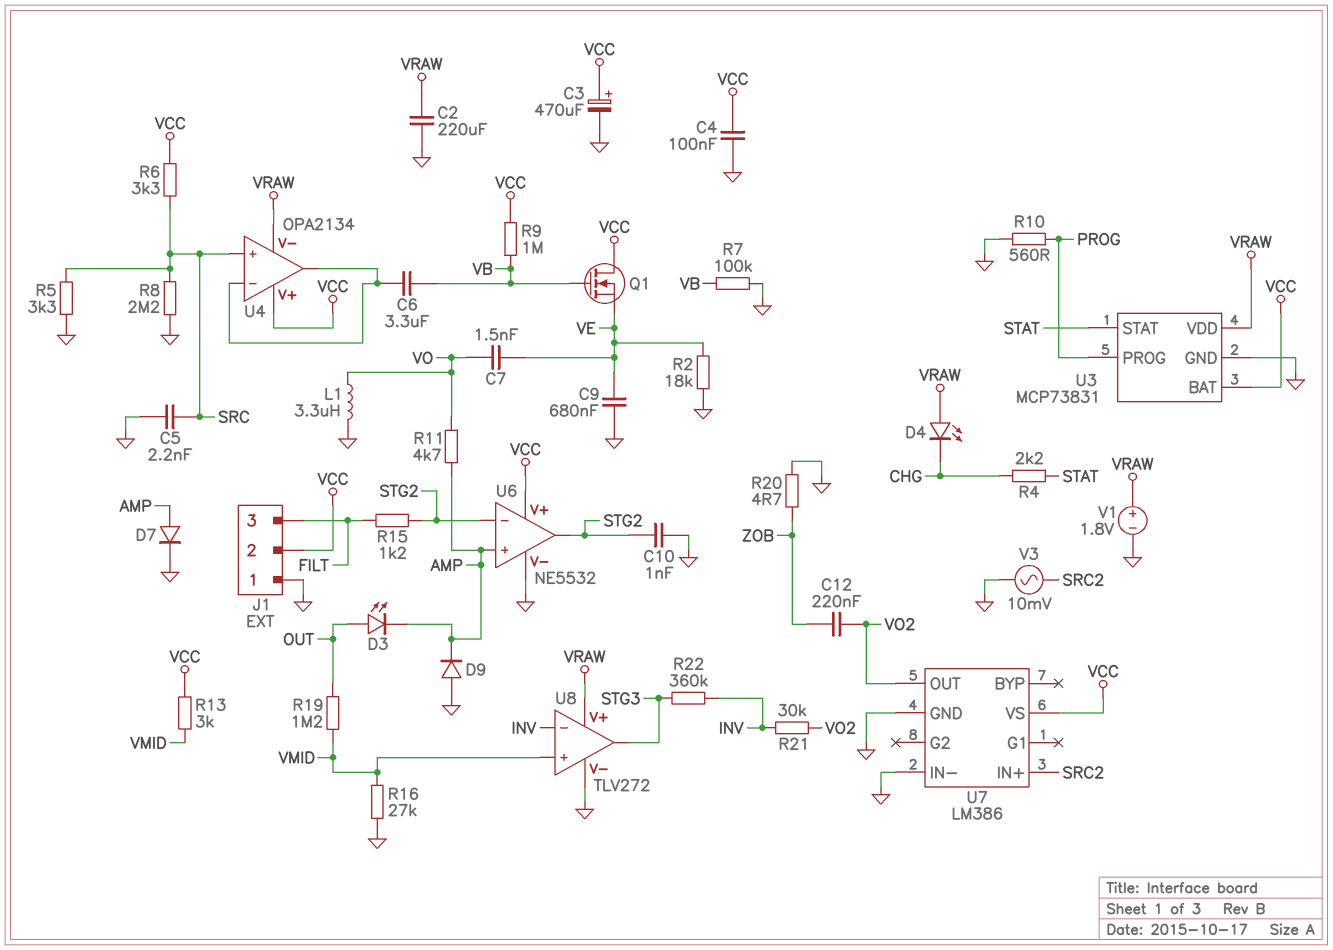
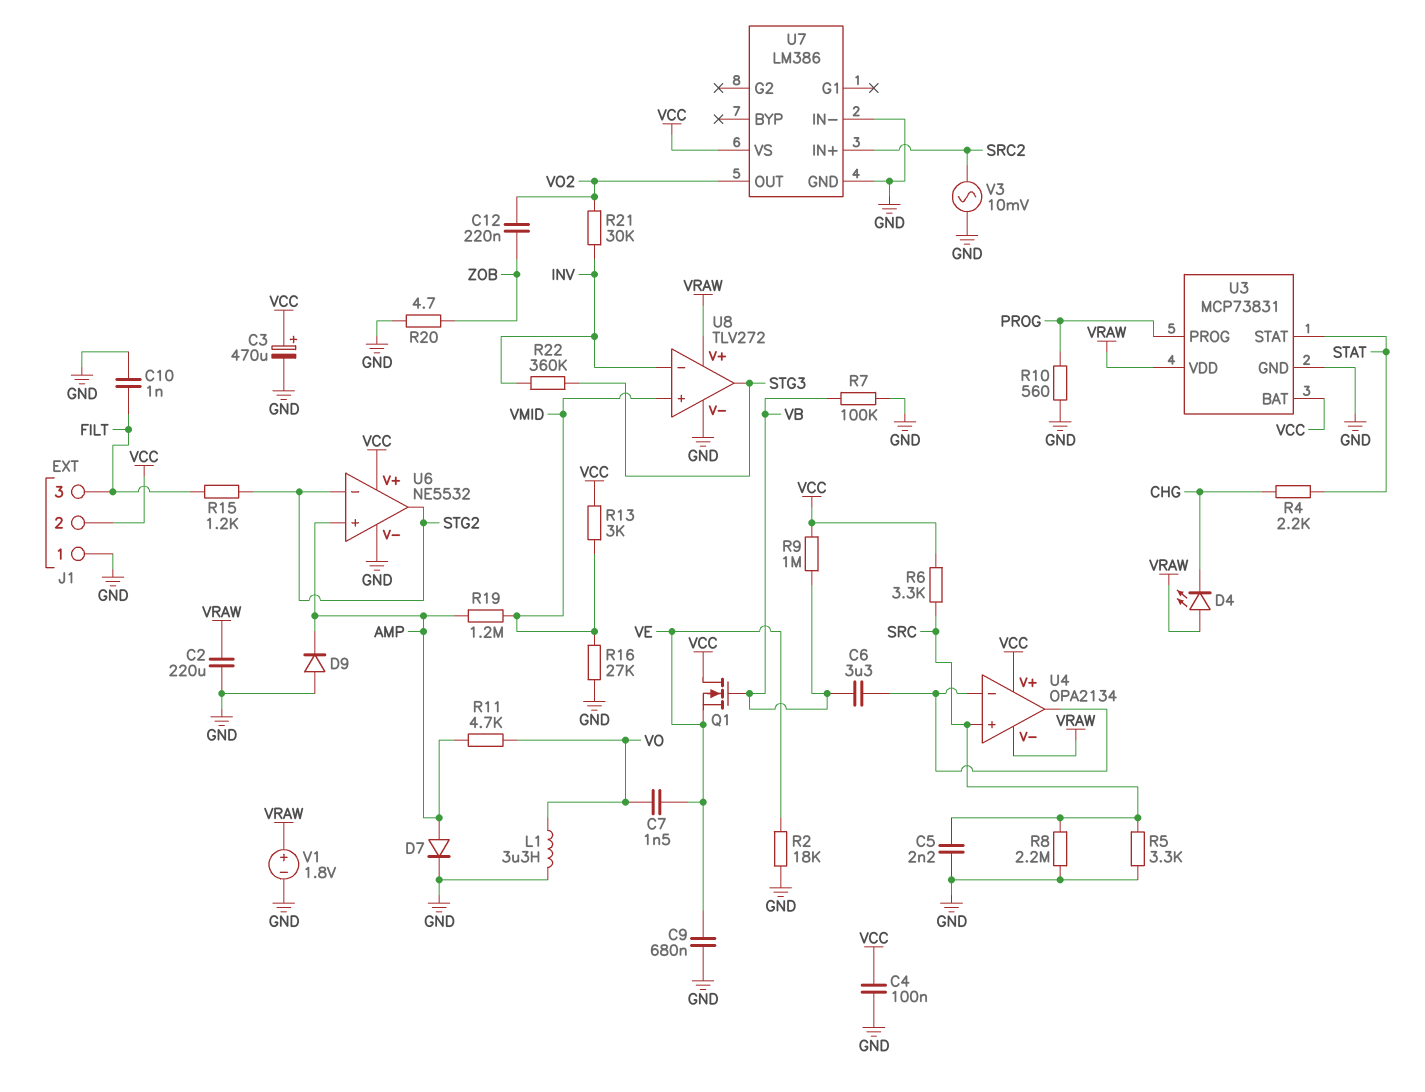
C10: 1nF (GND, STG2) -> 1nF (FILT, GND)
D3: LED (A OUT, K AMP) -> none
R19: 1.2M (OUT, VMID) -> 1.2M (AMP, VMID)

